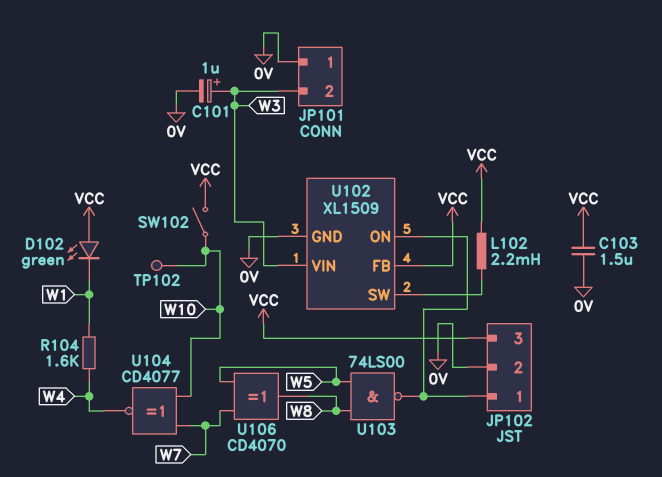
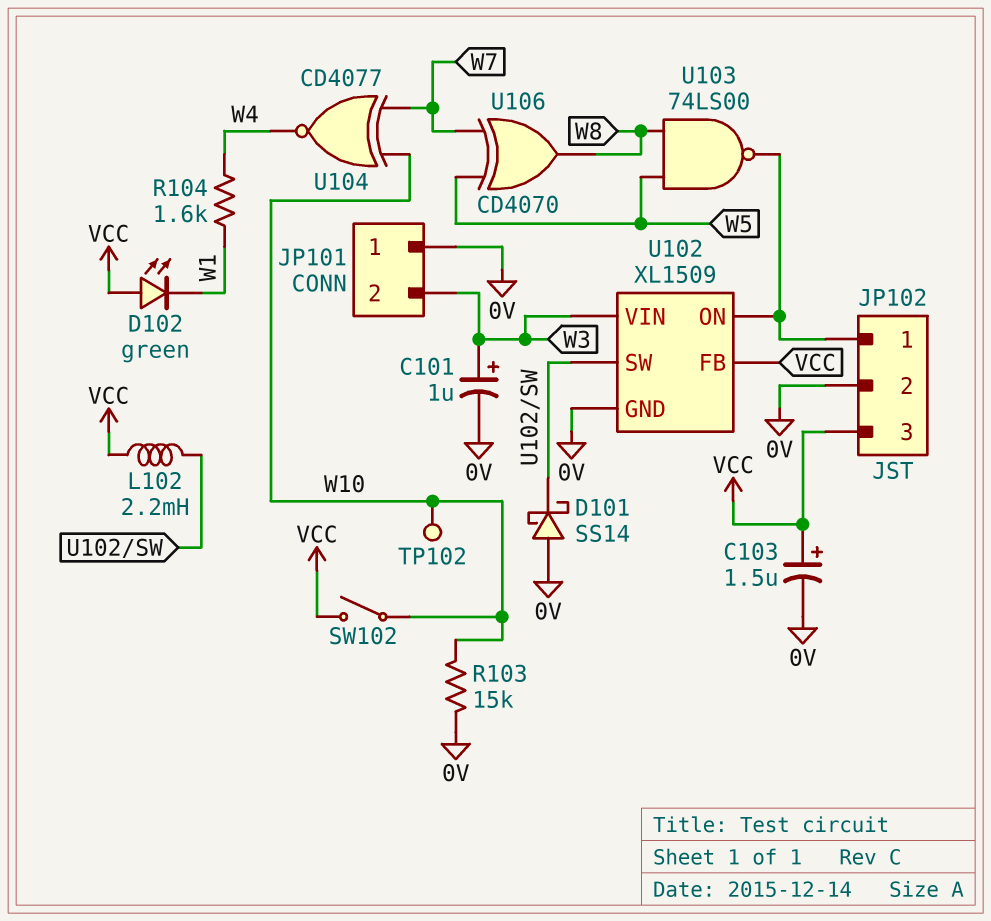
C103: 1.5uF (0V, VCC) -> 1.5uF (plus VCC, minus 0V)
D101: none -> schottky SS14 (A 0V, K U102/SW)
R103: none -> 15k (0V, W10)

